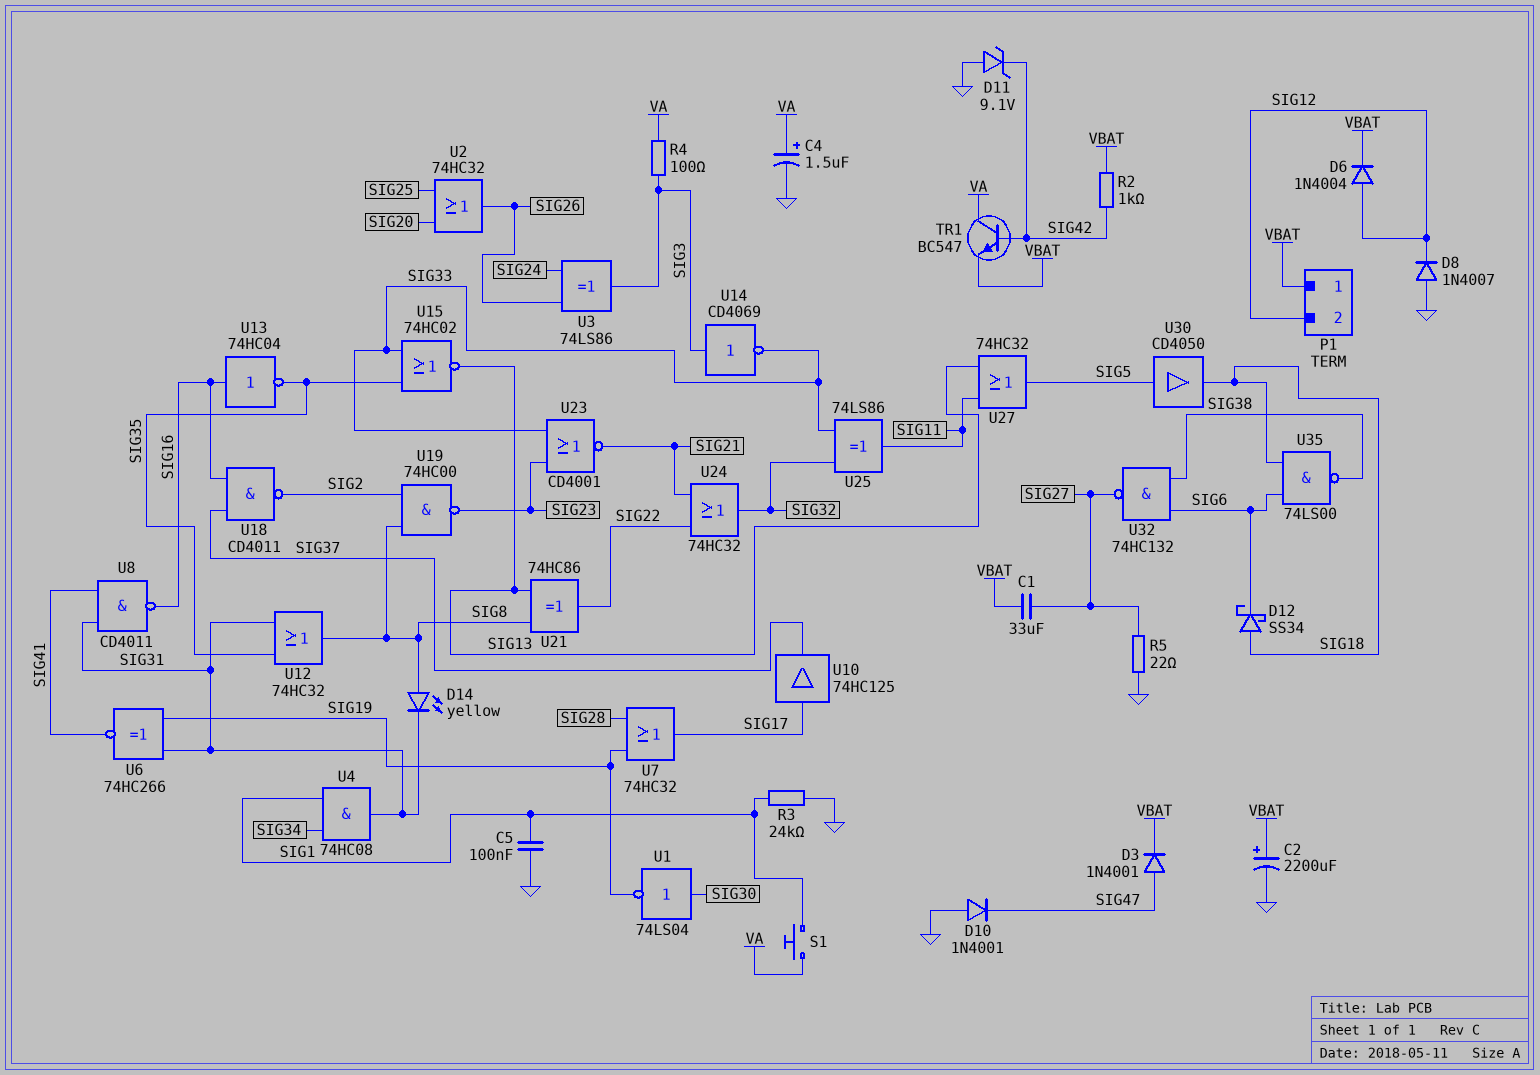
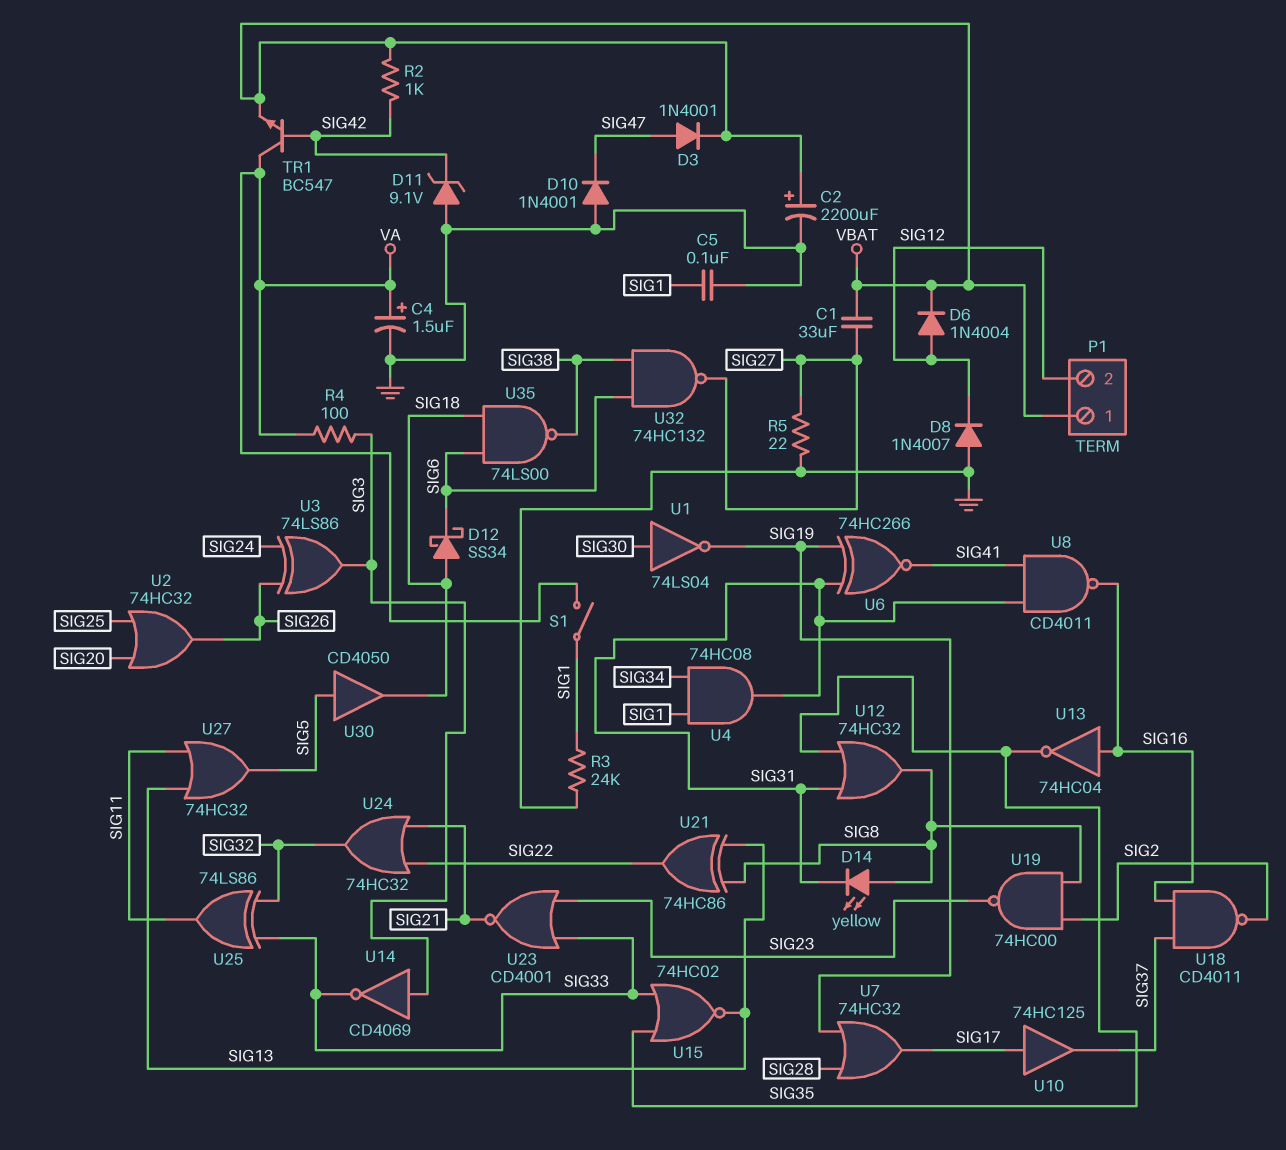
S1: button (SIG1, VA) -> switch (SIG1, VA)

